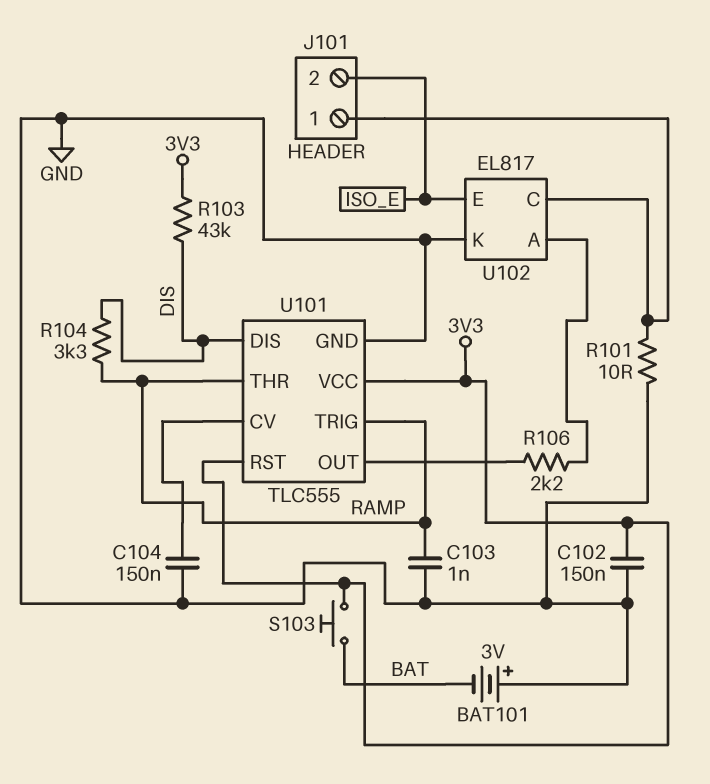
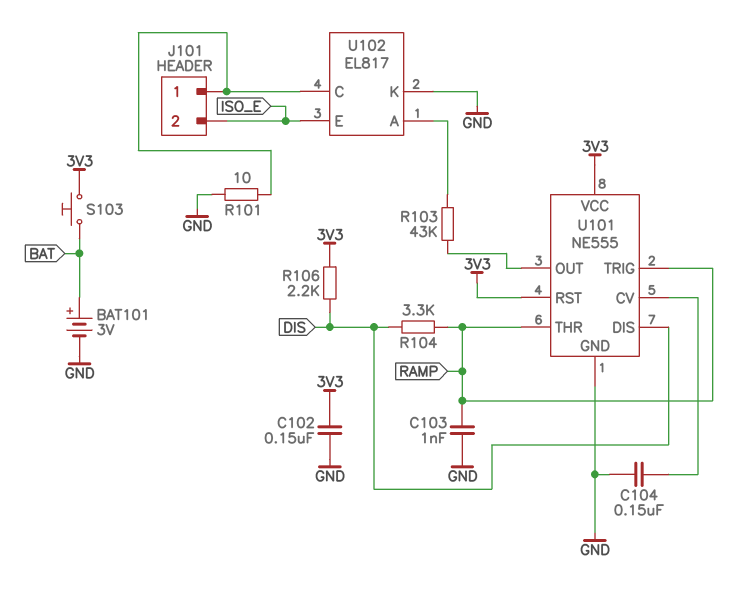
BAT101: 3V (plus GND, minus BAT) -> 3V (plus BAT, minus GND)
R103: 43k (3V3, DIS) -> 43k (U101/OUT, U102/A)
R106: 2.2k (U101/OUT, U102/A) -> 2.2k (3V3, DIS)
U101: TLC555 -> NE555

